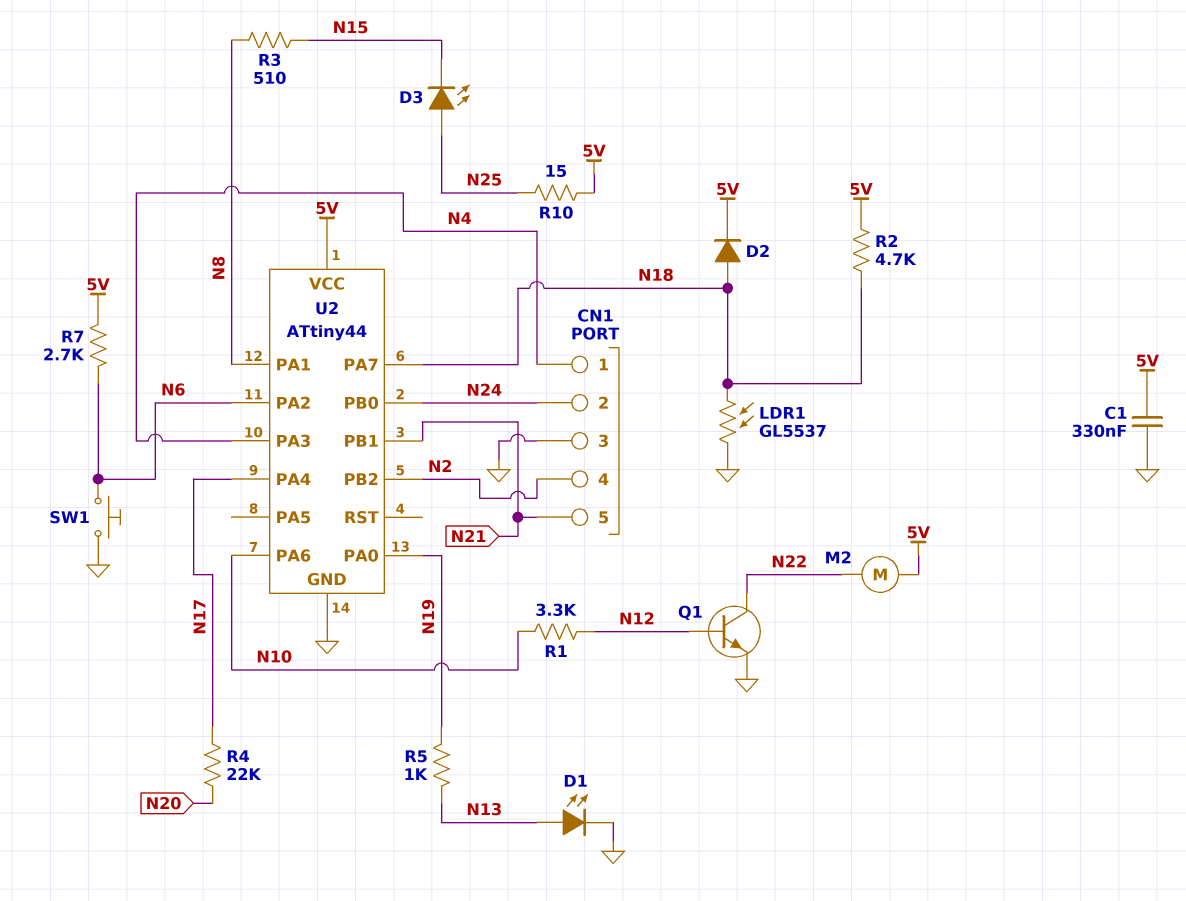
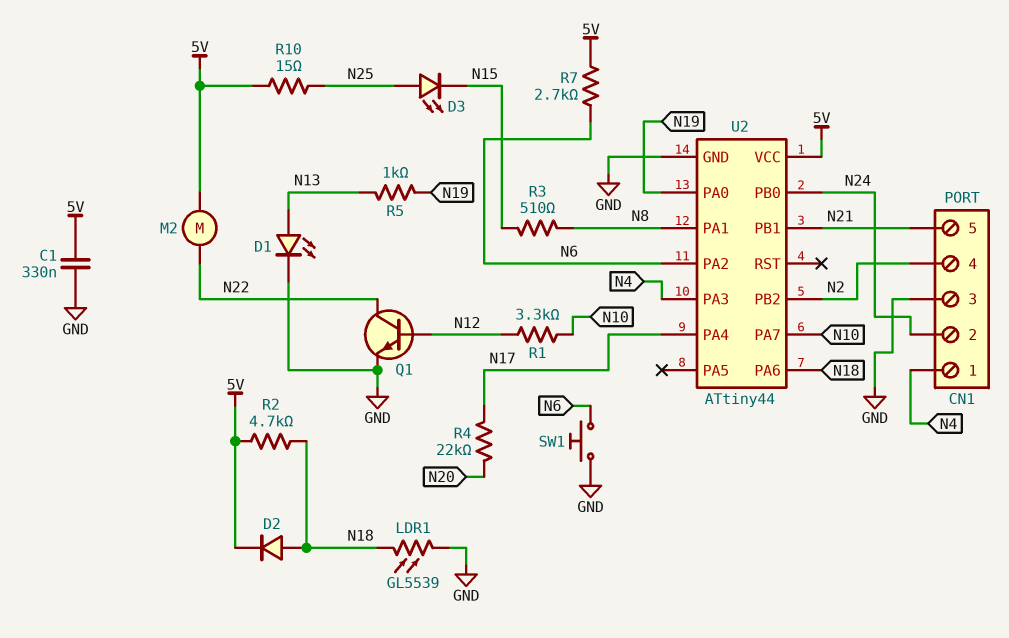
LDR1: GL5537 (GND, N18) -> GL5539 (GND, N18)
U2 pin PA6: N10 -> N18
U2 pin PA7: N18 -> N10

